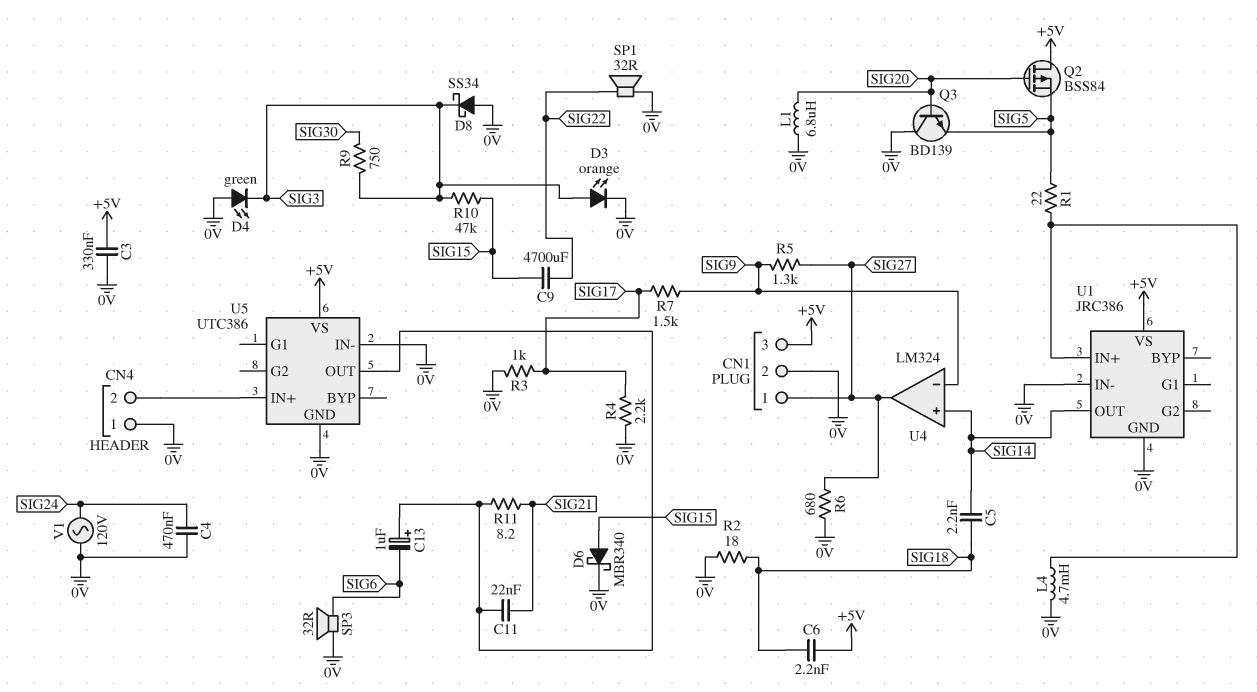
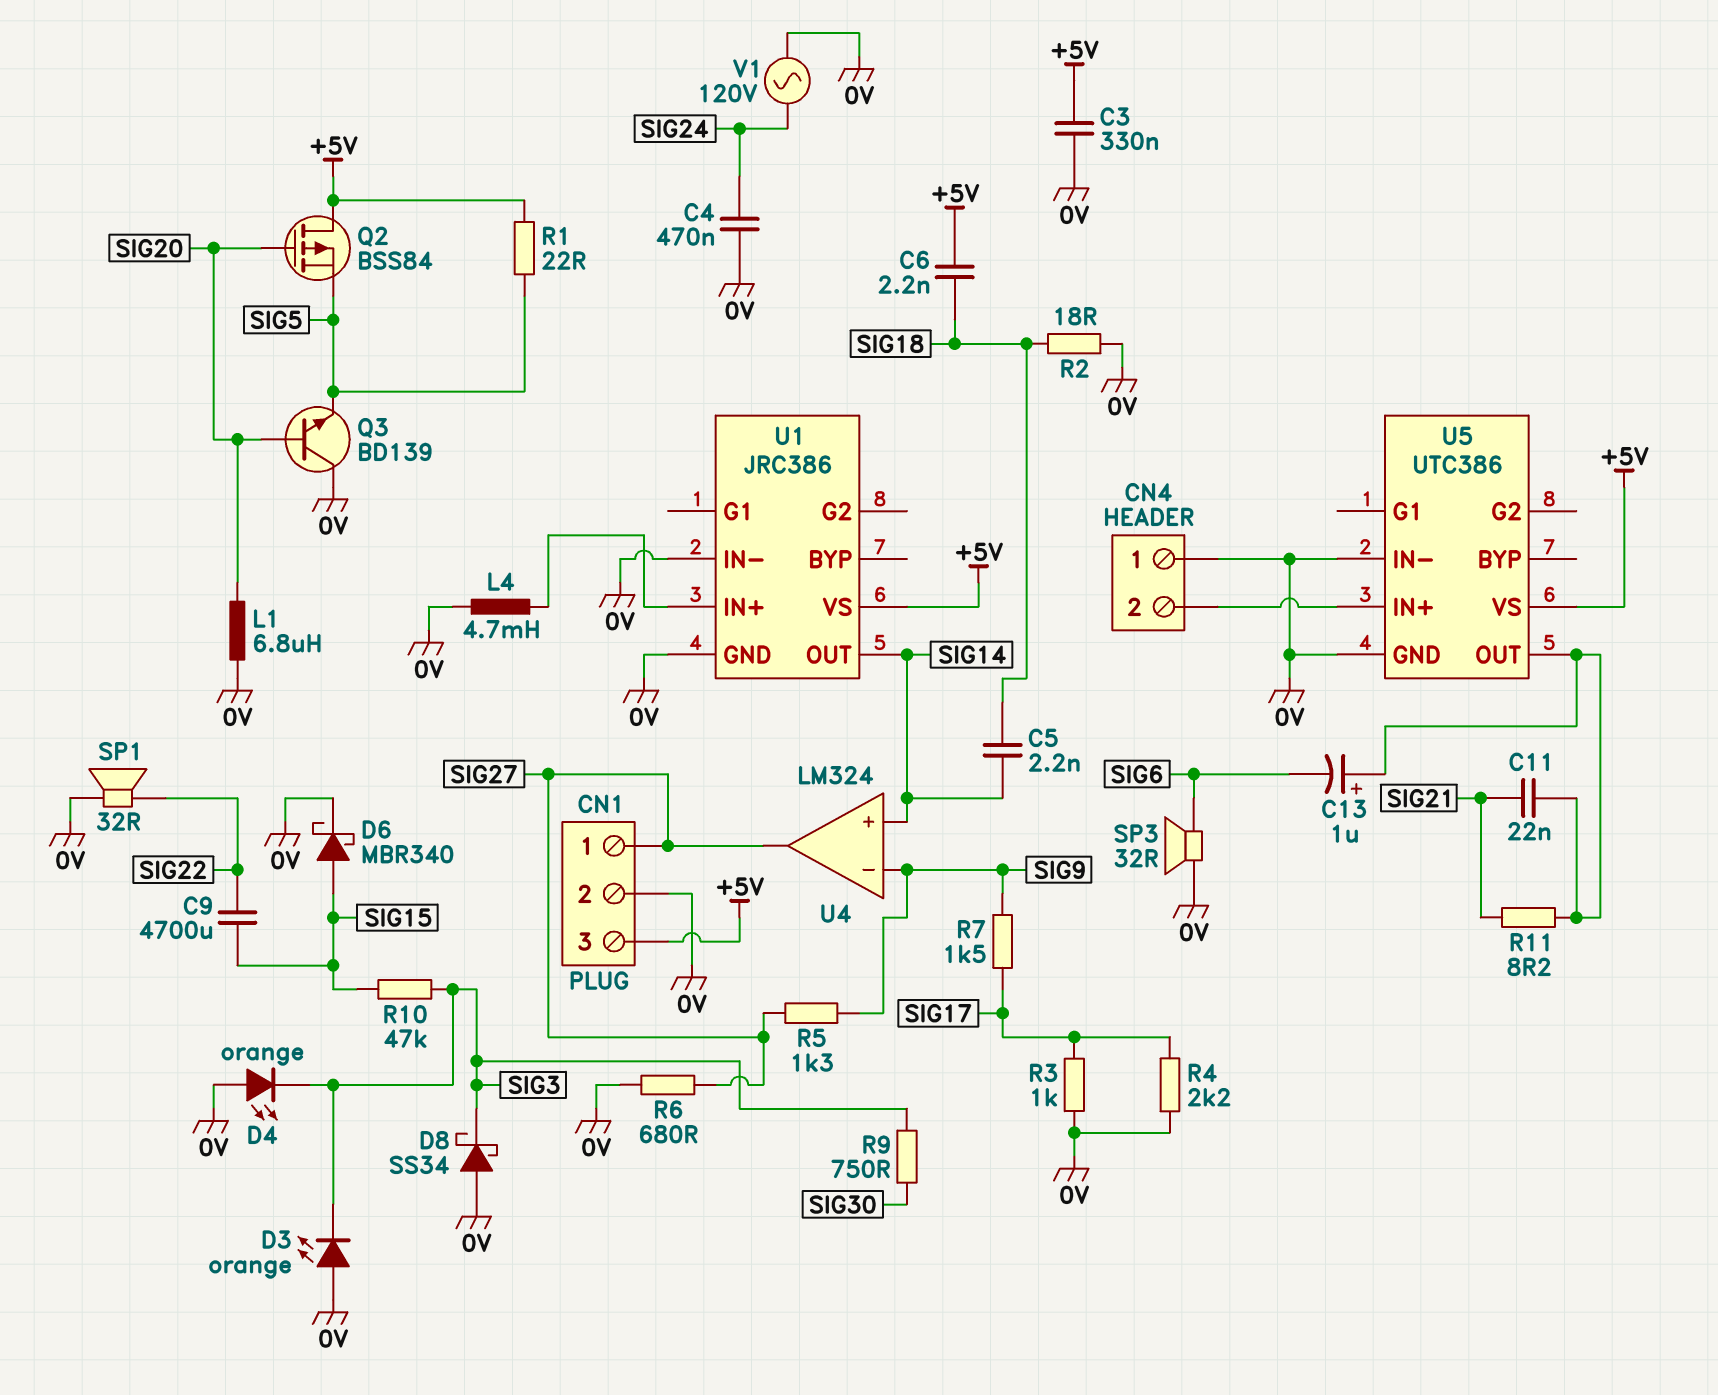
D3: LED orange (A SIG3, K 0V) -> LED orange (A 0V, K SIG3)
D4: LED green (A 0V, K SIG3) -> LED orange (A 0V, K SIG3)
R1: 22 (SIG5, U1/IN+) -> 22 (+5V, SIG5)

